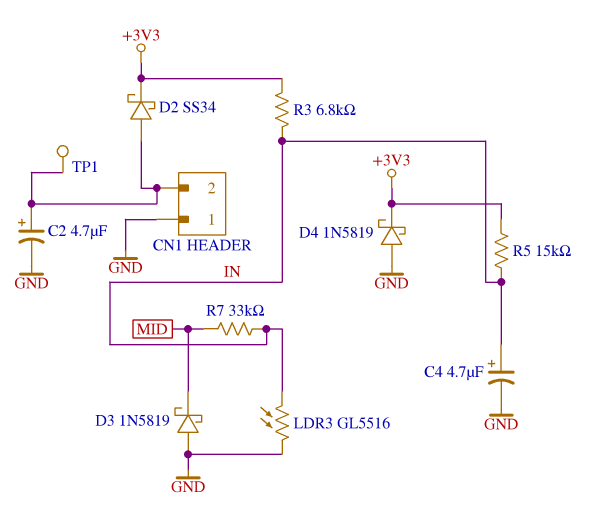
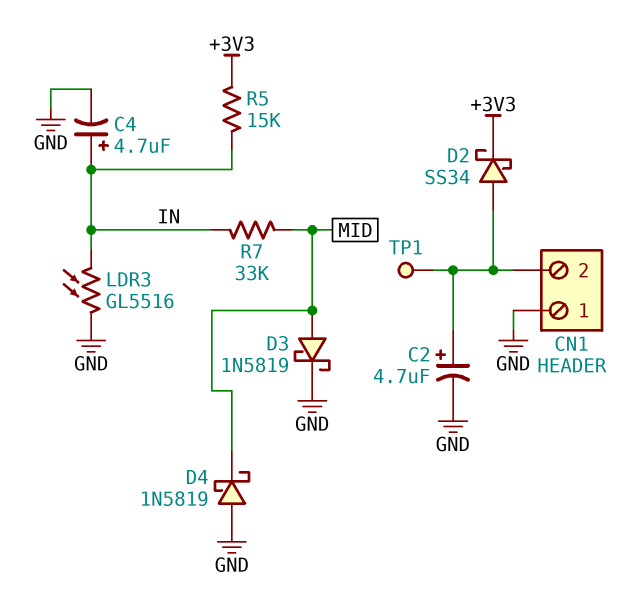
D3: schottky 1N5819 (A GND, K MID) -> schottky 1N5819 (A MID, K GND)
D4: schottky 1N5819 (A GND, K +3V3) -> schottky 1N5819 (A GND, K MID)
R3: 6.8k (+3V3, IN) -> none

